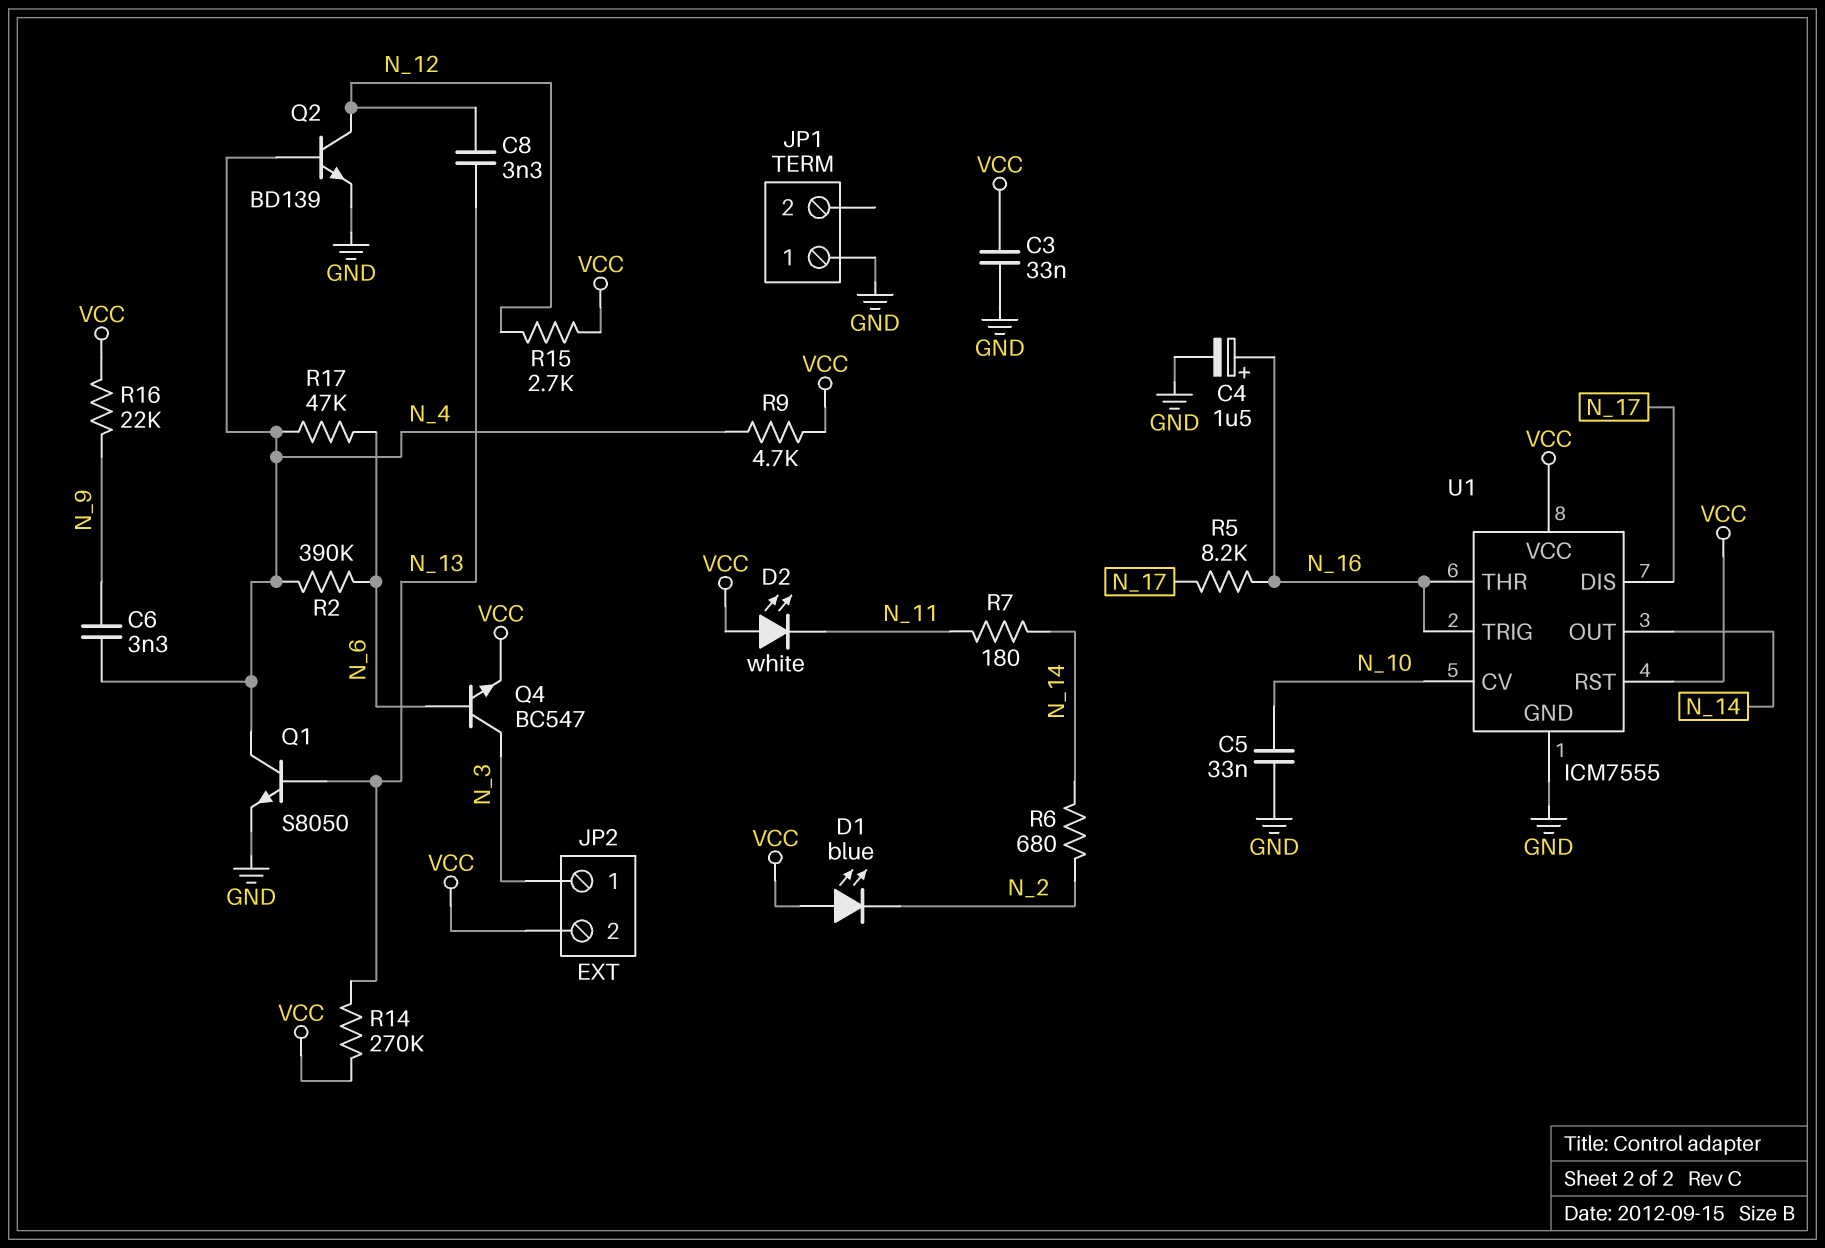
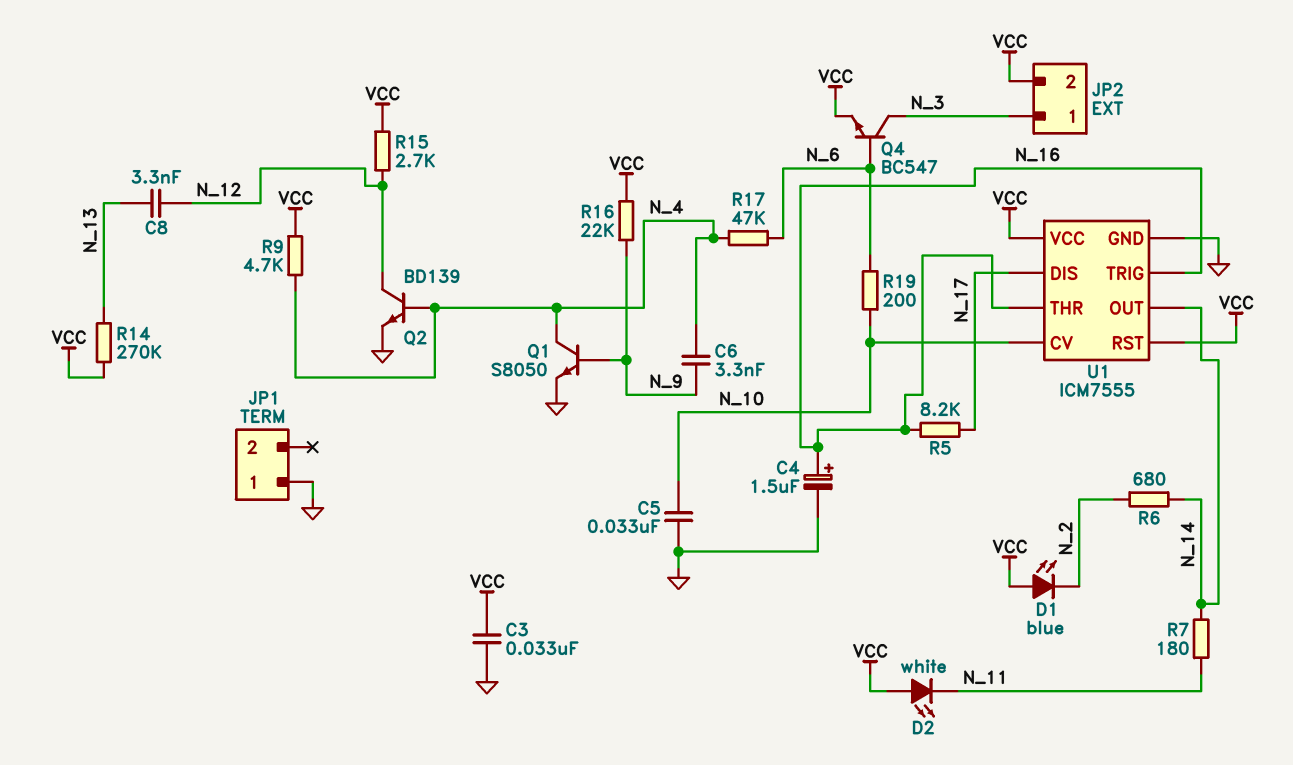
Q1: NPN S8050 (B N_13, C N_4, E GND) -> NPN S8050 (B N_9, C N_4, E GND)
R2: 390k (N_4, N_6) -> none
R19: none -> 200 (N_6, N_10)

